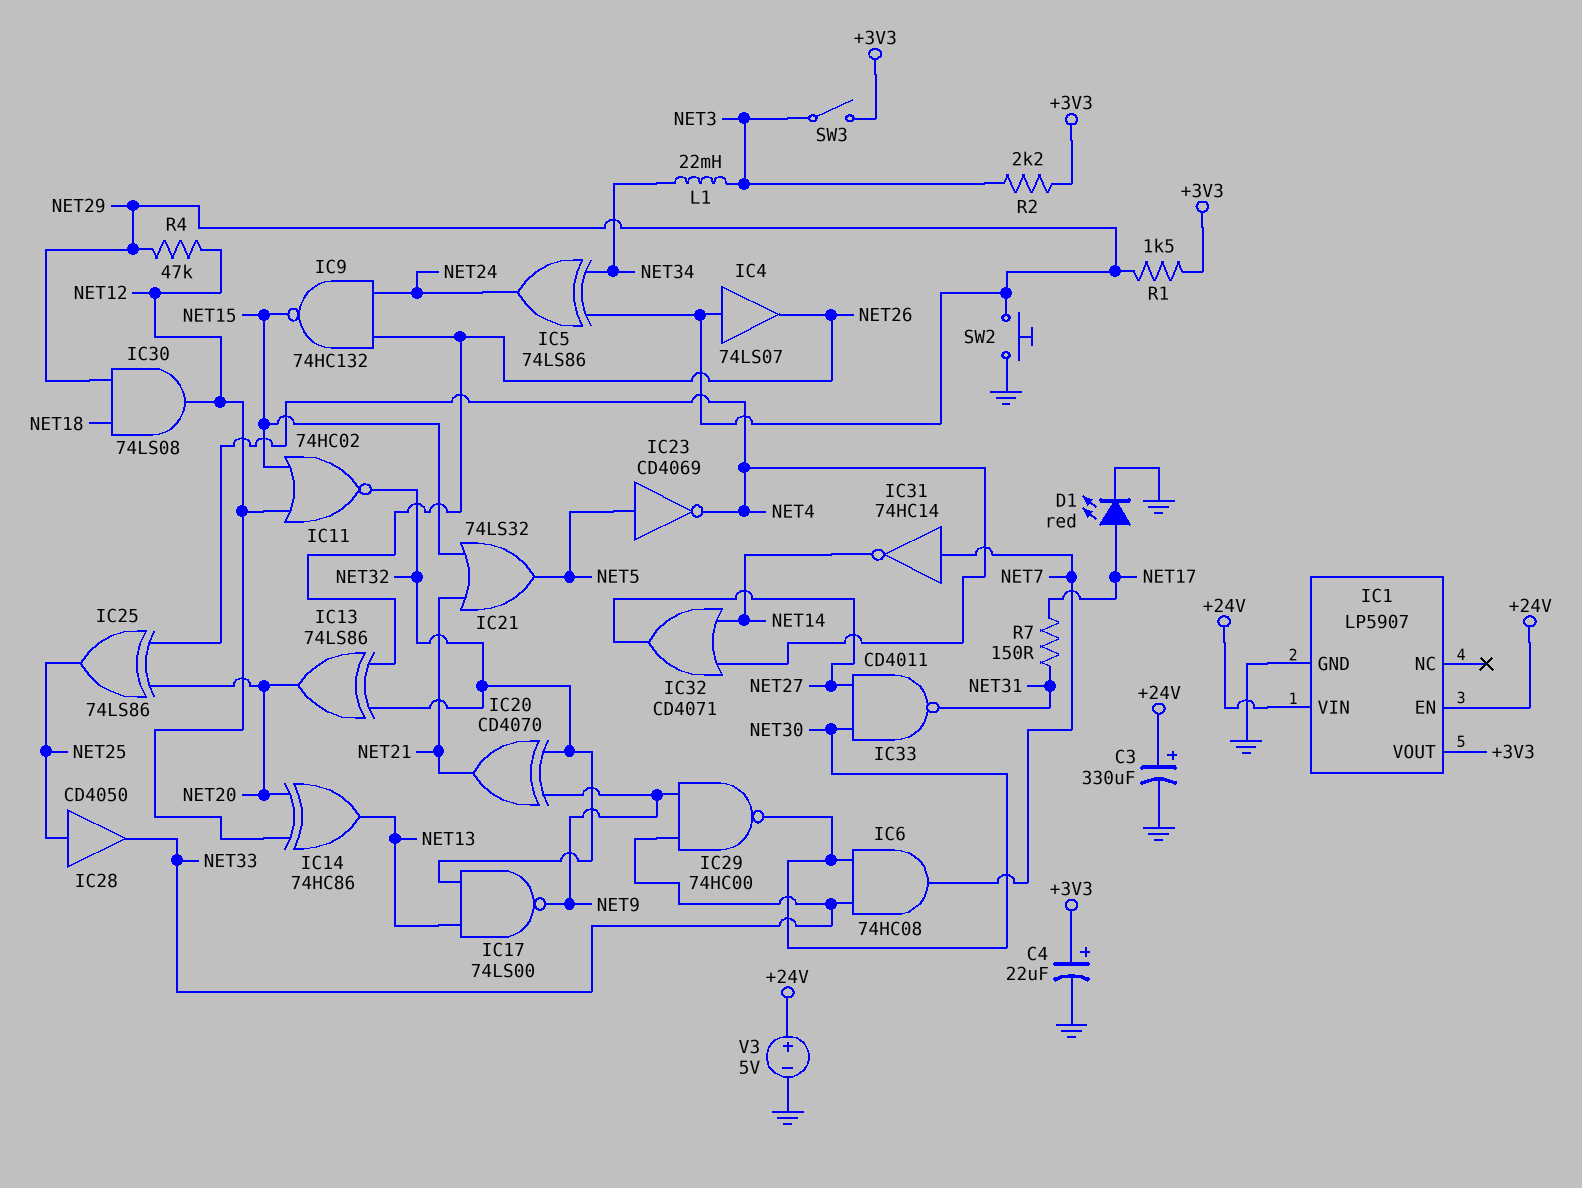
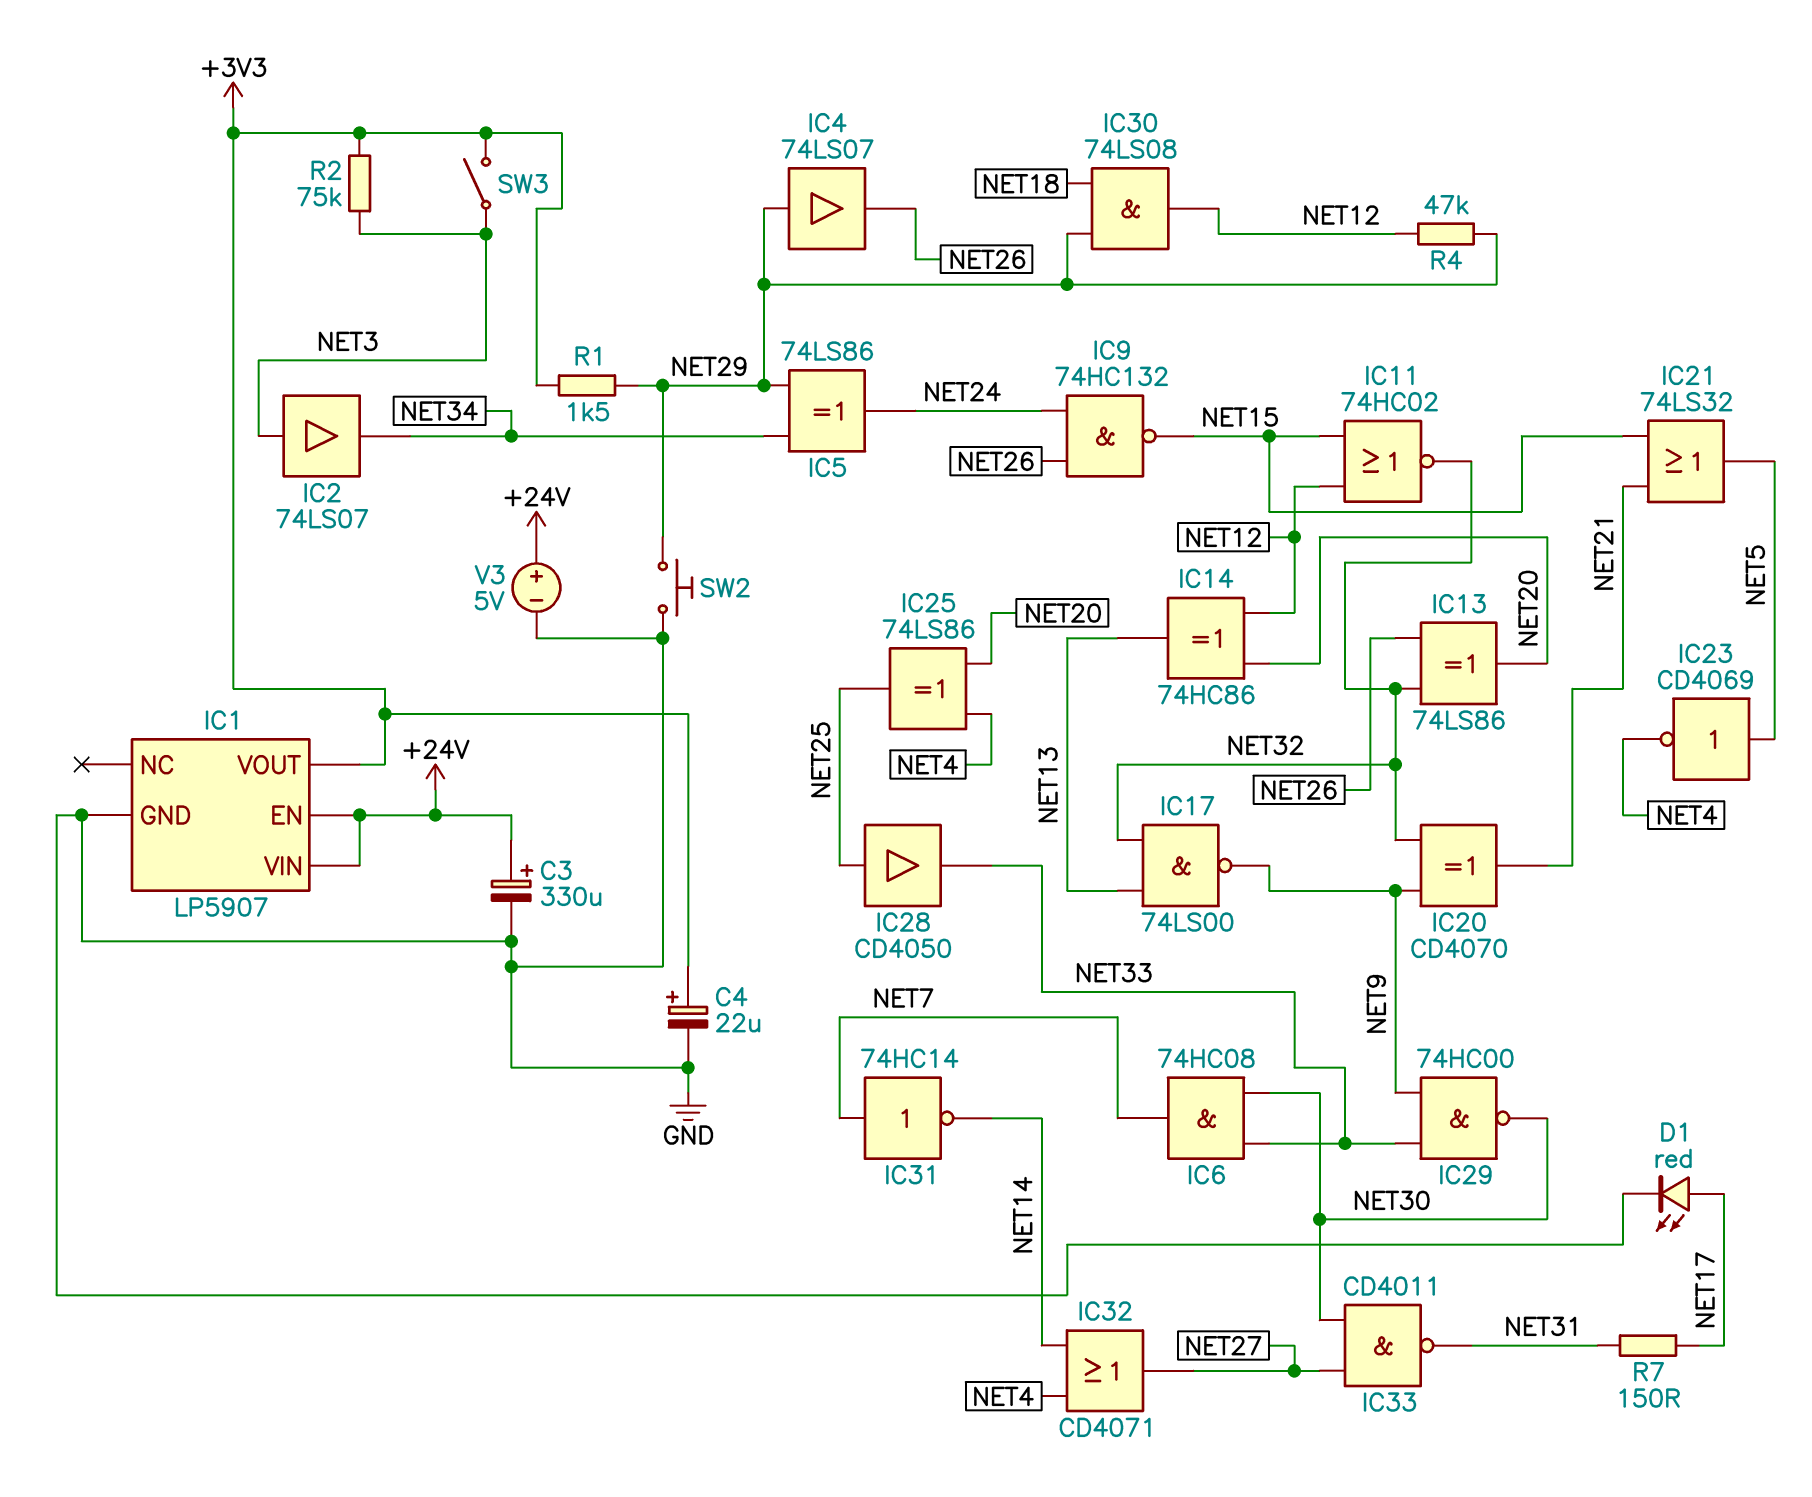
IC2: none -> buffer 74LS07 (in NET3, out NET34)
L1: 22mH (NET3, NET34) -> none
R2: 2.2k (+3V3, NET3) -> 75k (+3V3, NET3)

